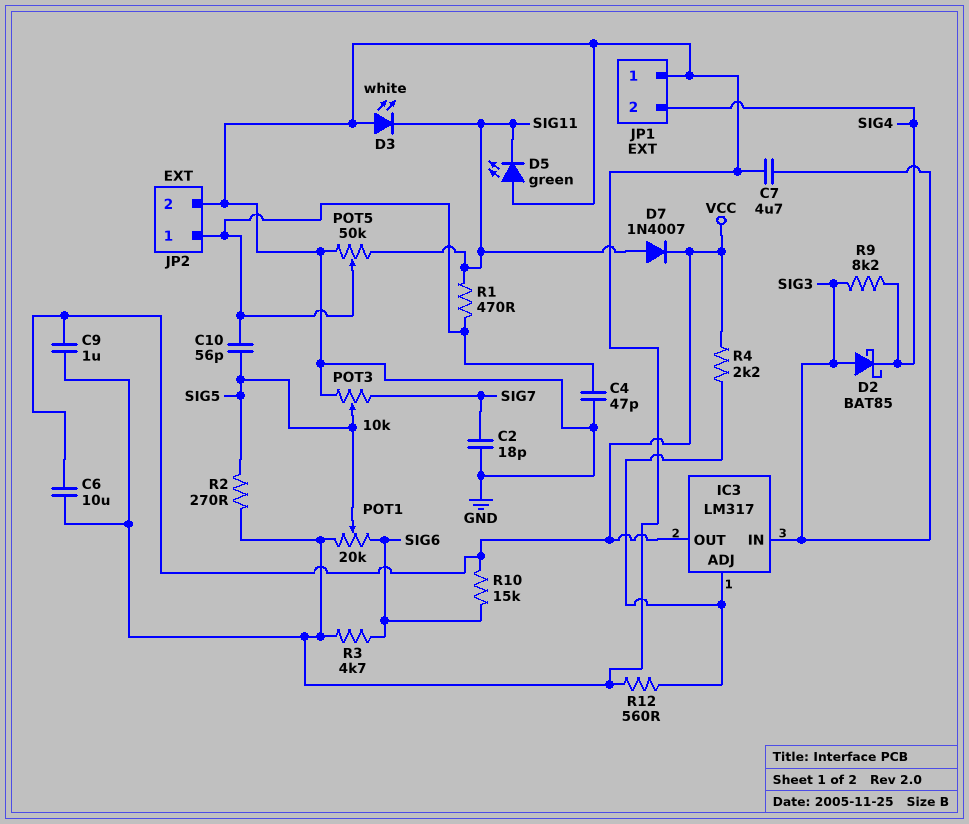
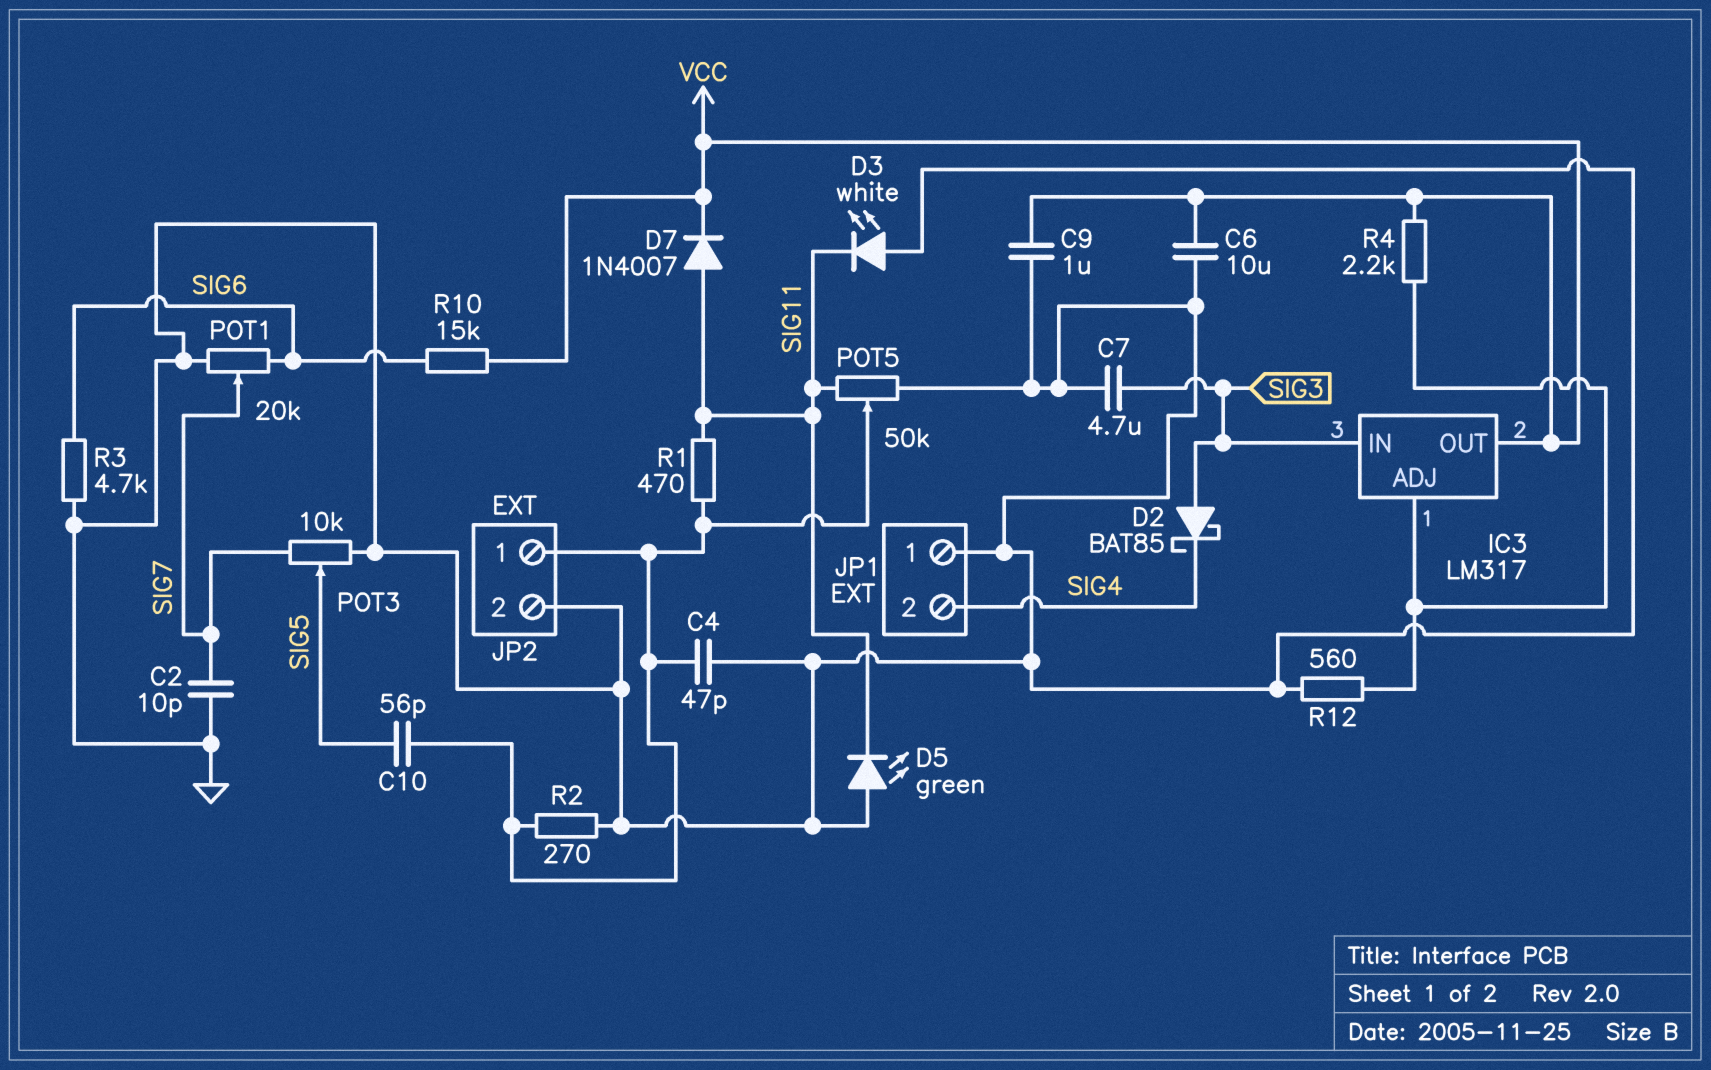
C2: 18pF (GND, SIG7) -> 10pF (GND, SIG7)
POT1: 20k (GND, SIG6, wiper SIG5) -> 20k (GND, SIG6, wiper SIG7)
R2: 270 (GND, SIG5) -> 270 (GND, JP2/1)
R9: 8.2k (SIG3, SIG4) -> none

